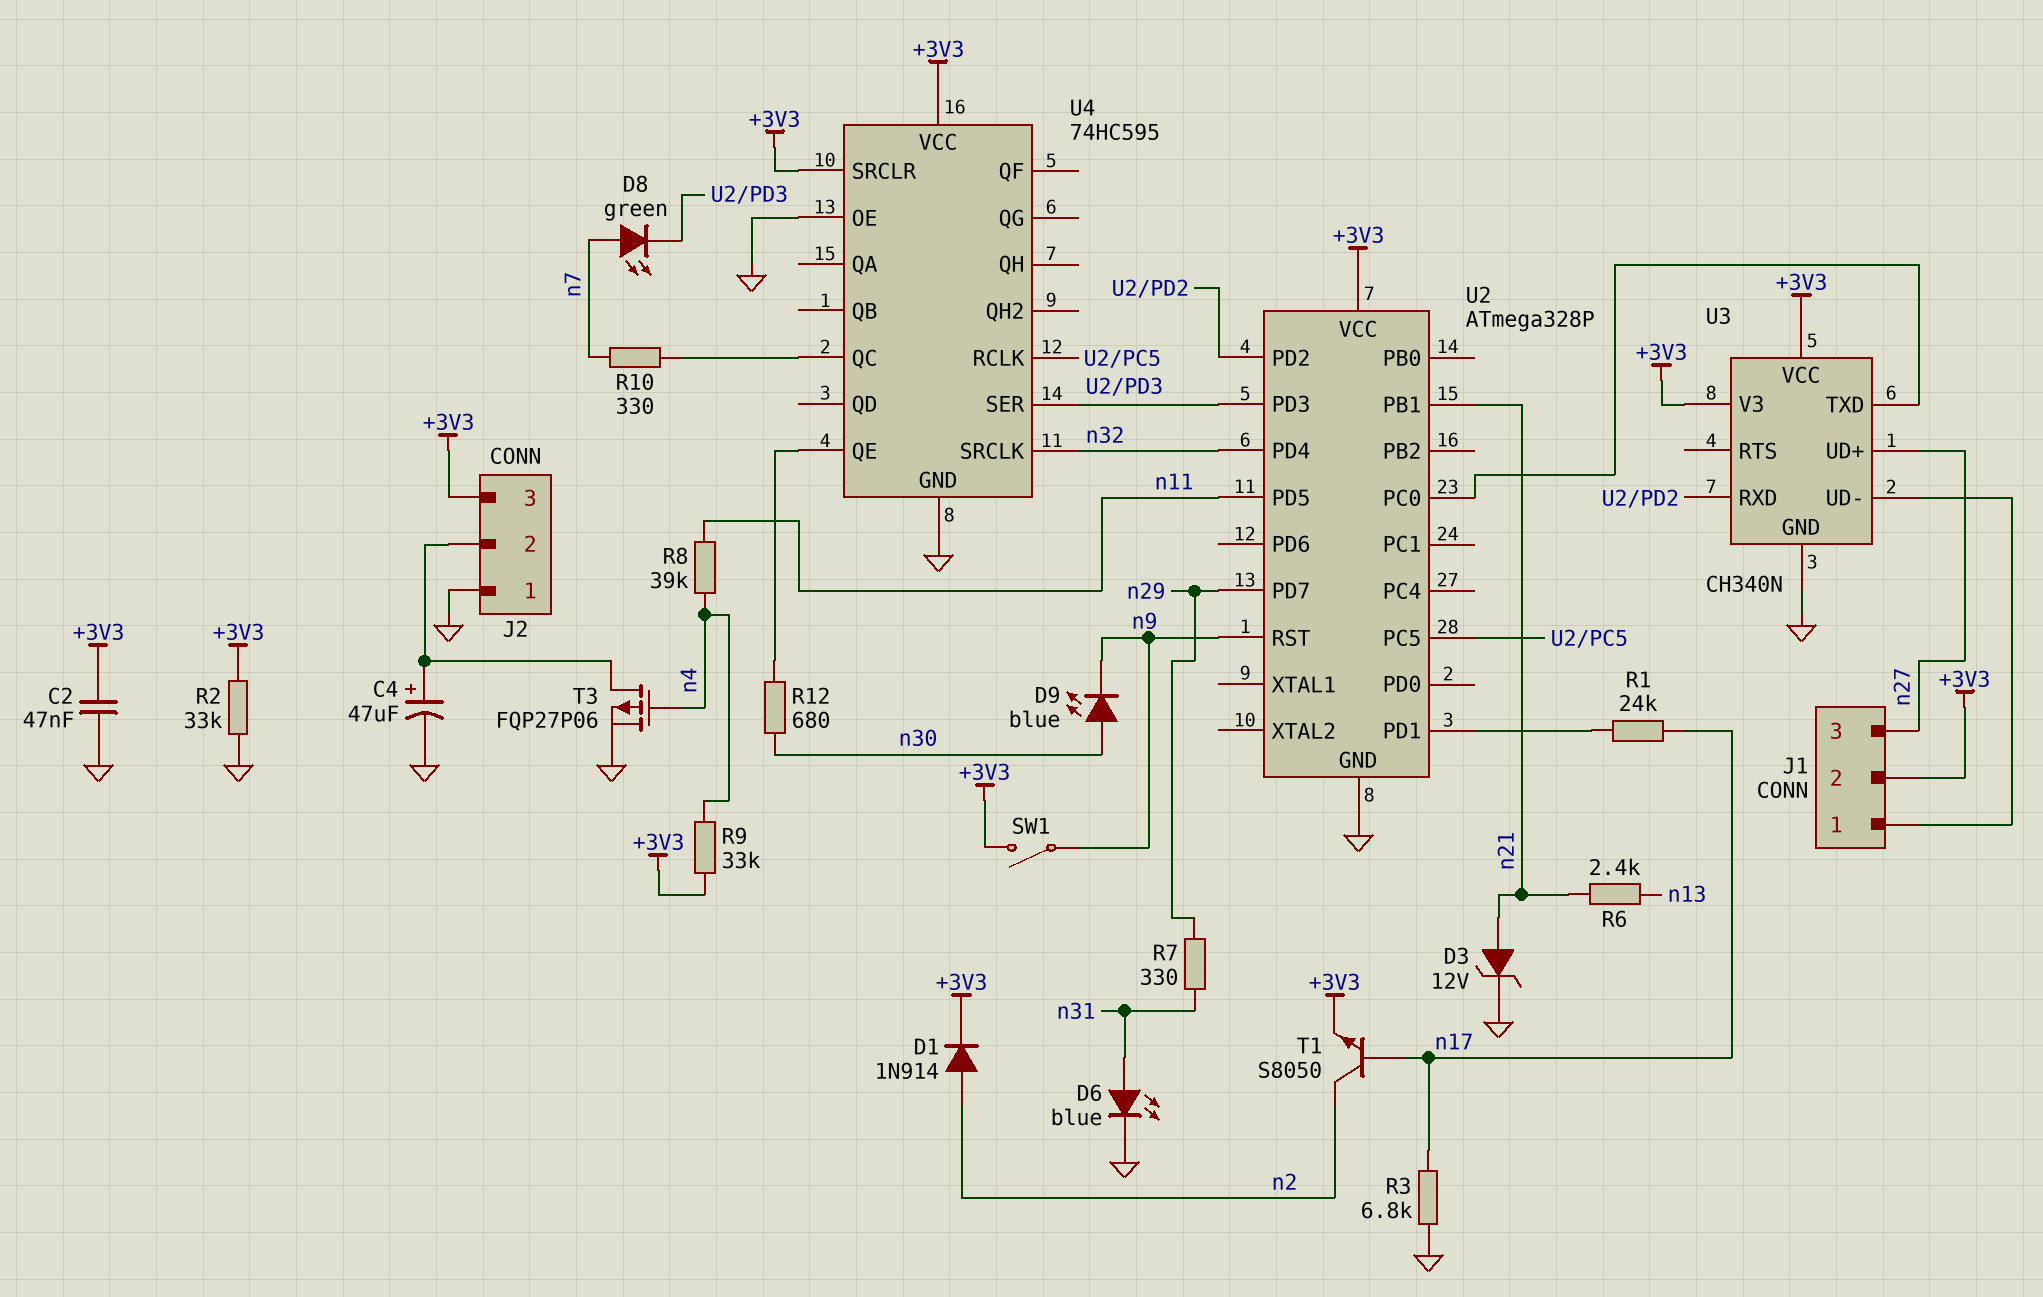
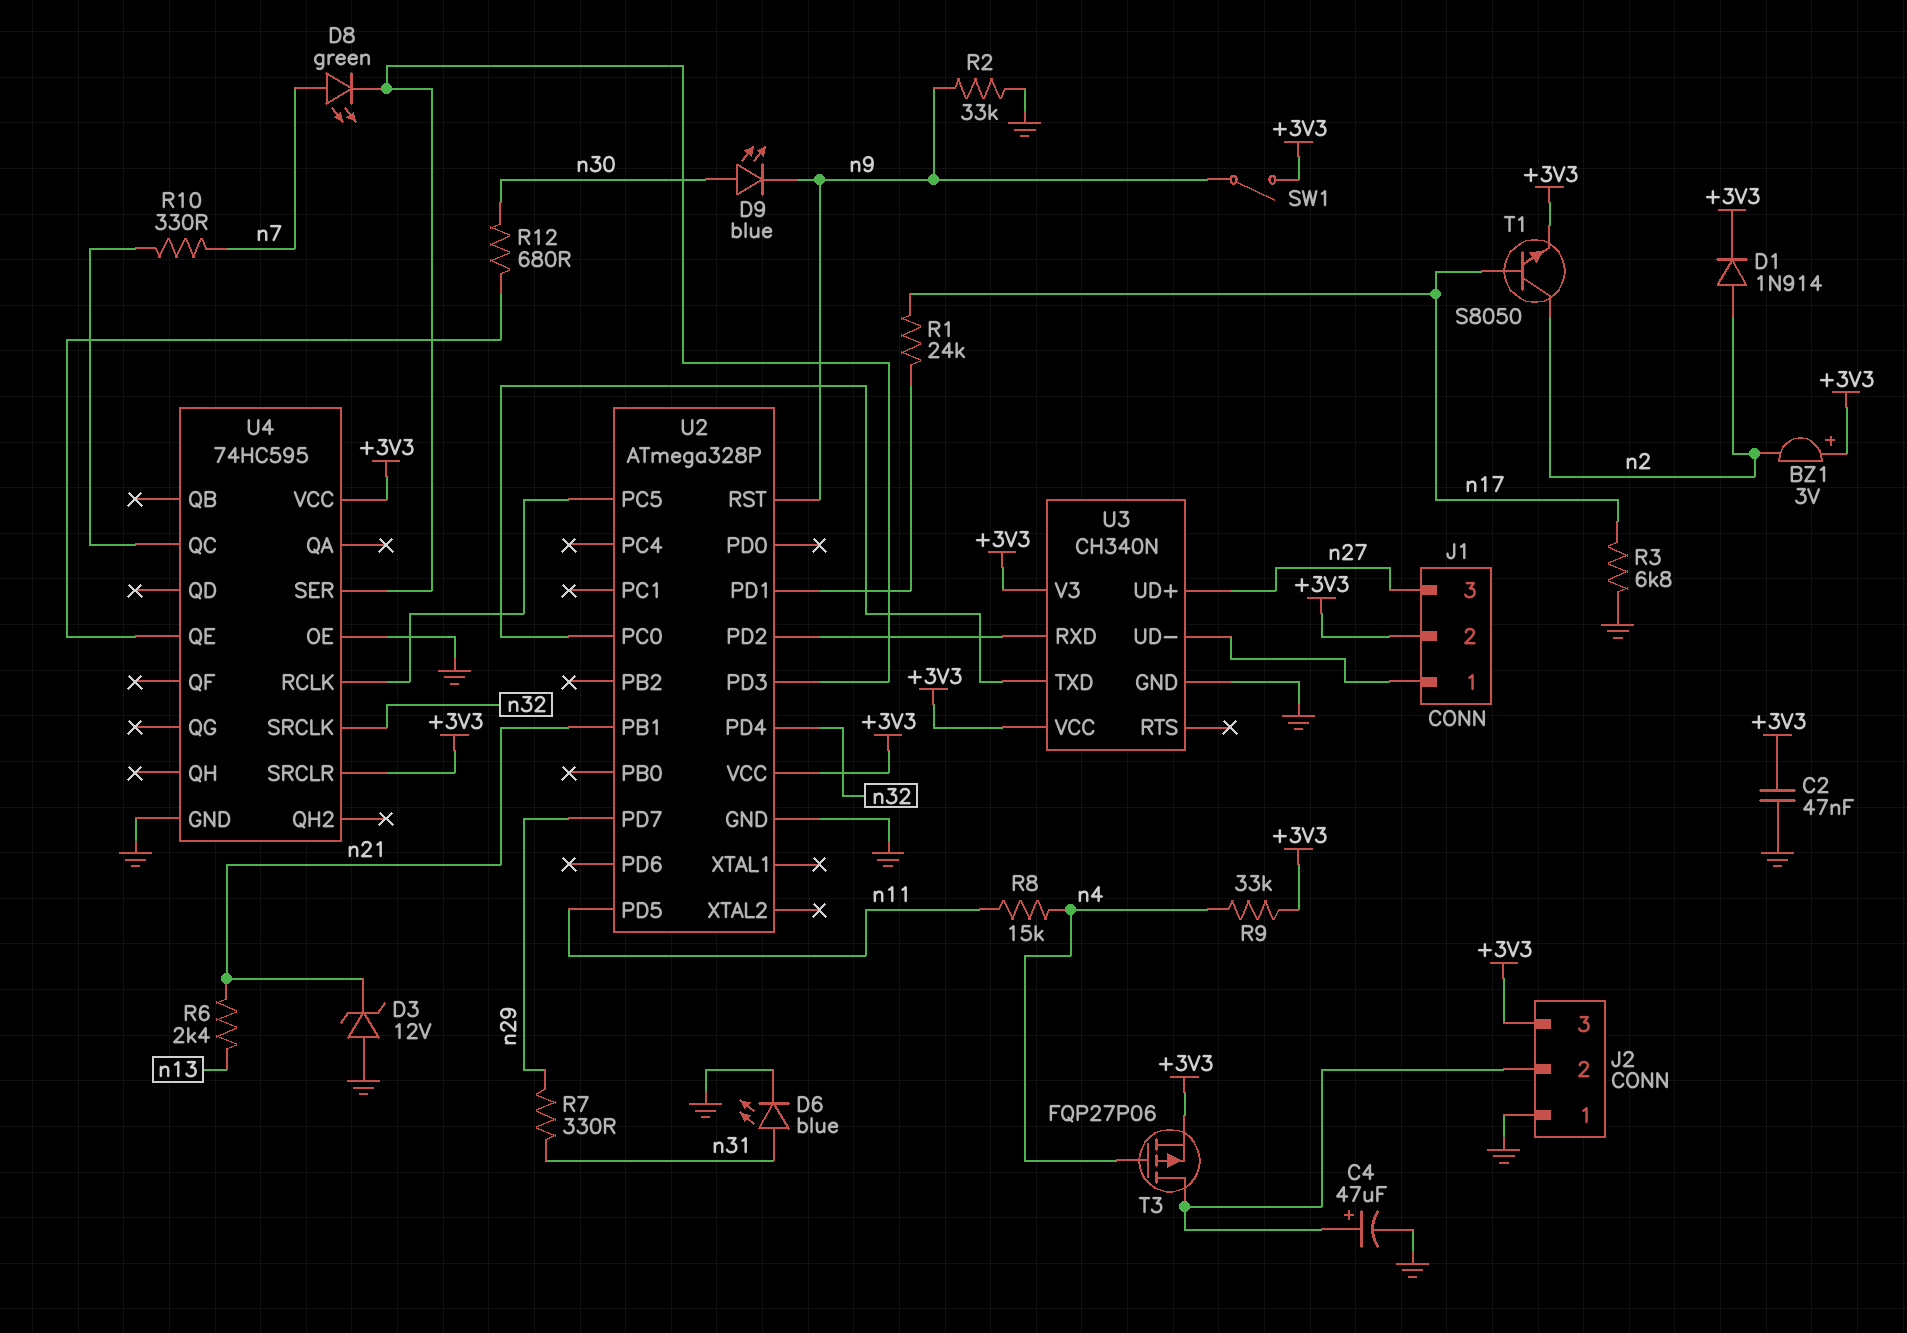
BZ1: none -> buzzer 3V (plus +3V3, minus n2)
D3: zener 12V (A n21, K GND) -> zener 12V (A GND, K n21)
R2: 33k (+3V3, GND) -> 33k (GND, n9)
R8: 39k (n4, n11) -> 15k (n4, n11)
T3: PMOS FQP27P06 (G n4, D J2/2, S GND) -> PMOS FQP27P06 (G n4, D J2/2, S +3V3)

